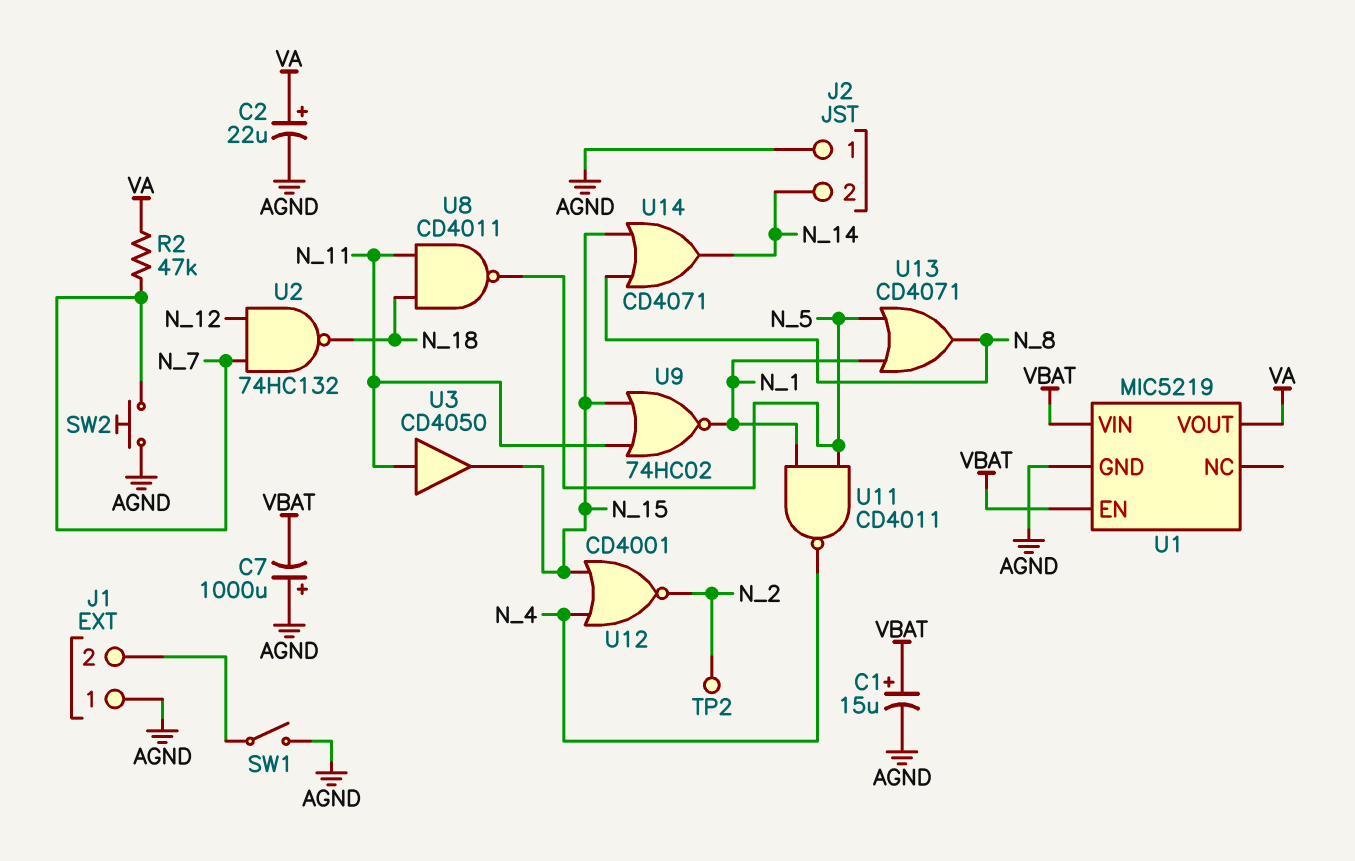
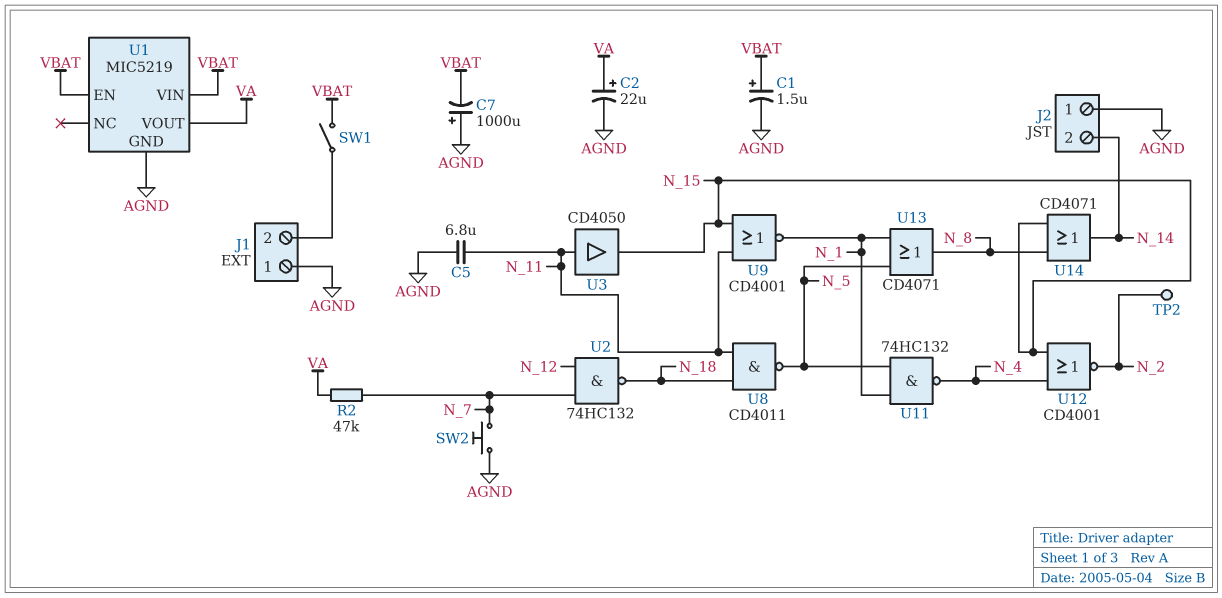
C1: 15uF (plus VBAT, minus AGND) -> 1.5uF (plus VBAT, minus AGND)
C5: none -> 6.8uF (AGND, N_11)
SW1: switch (AGND, J1/2) -> switch (J1/2, VBAT)
U9: NOR 74HC02 (in N_11, in N_15, out N_1) -> NOR CD4001 (in N_11, in N_15, out N_1)
U11: NAND CD4011 (in N_1, in N_5, out N_4) -> NAND 74HC132 (in N_1, in N_5, out N_4)

